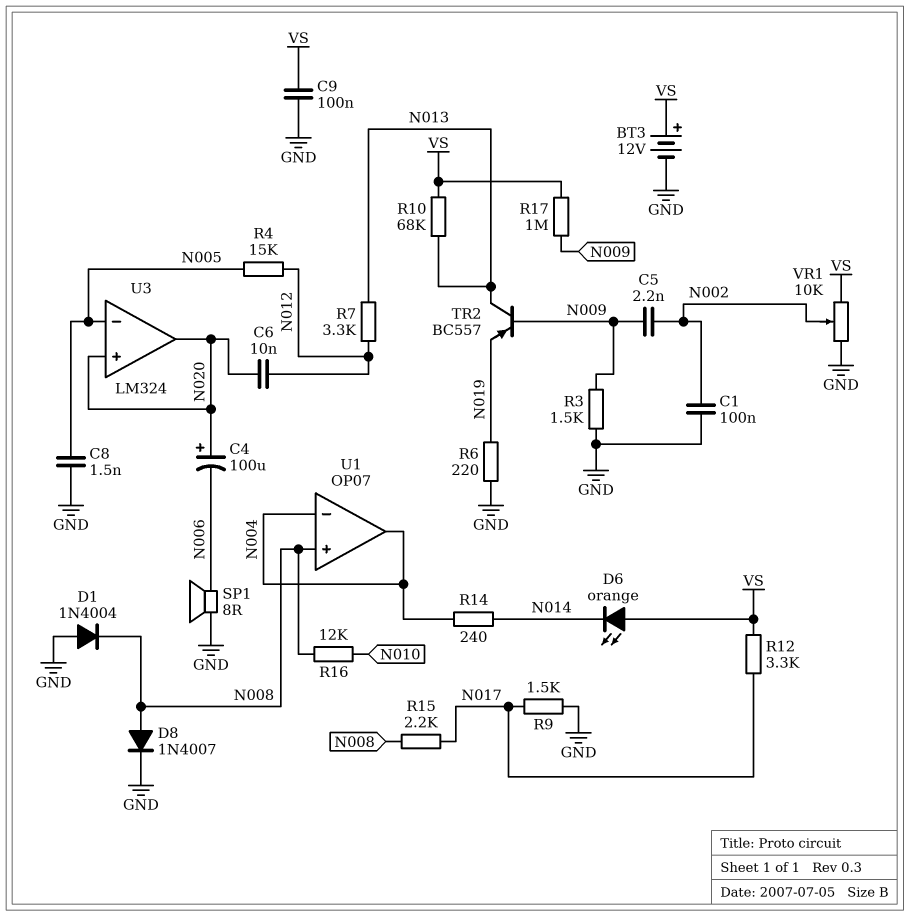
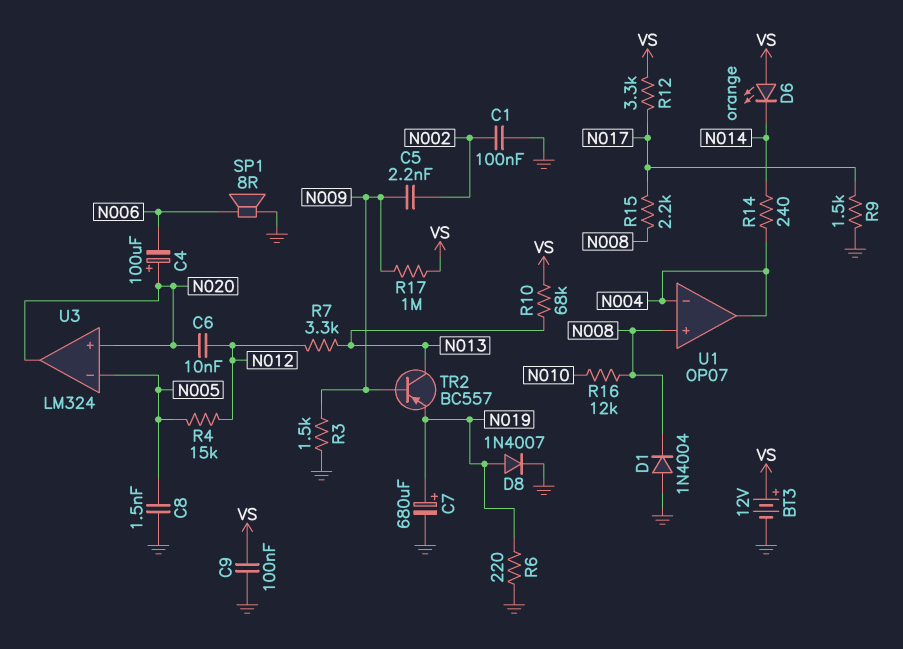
C7: none -> 680uF (plus N019, minus GND)
D8: diode 1N4007 (A N008, K GND) -> diode 1N4007 (A N019, K GND)
VR1: 10k (GND, VS, wiper N002) -> none

